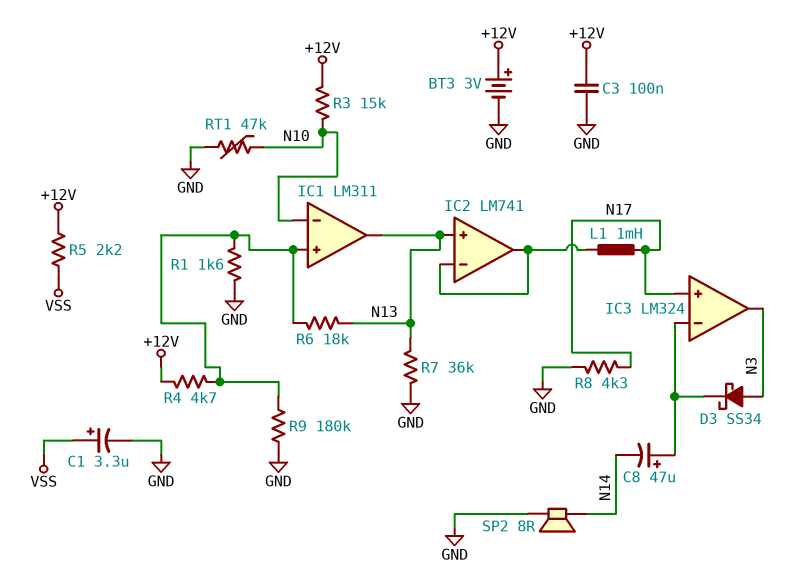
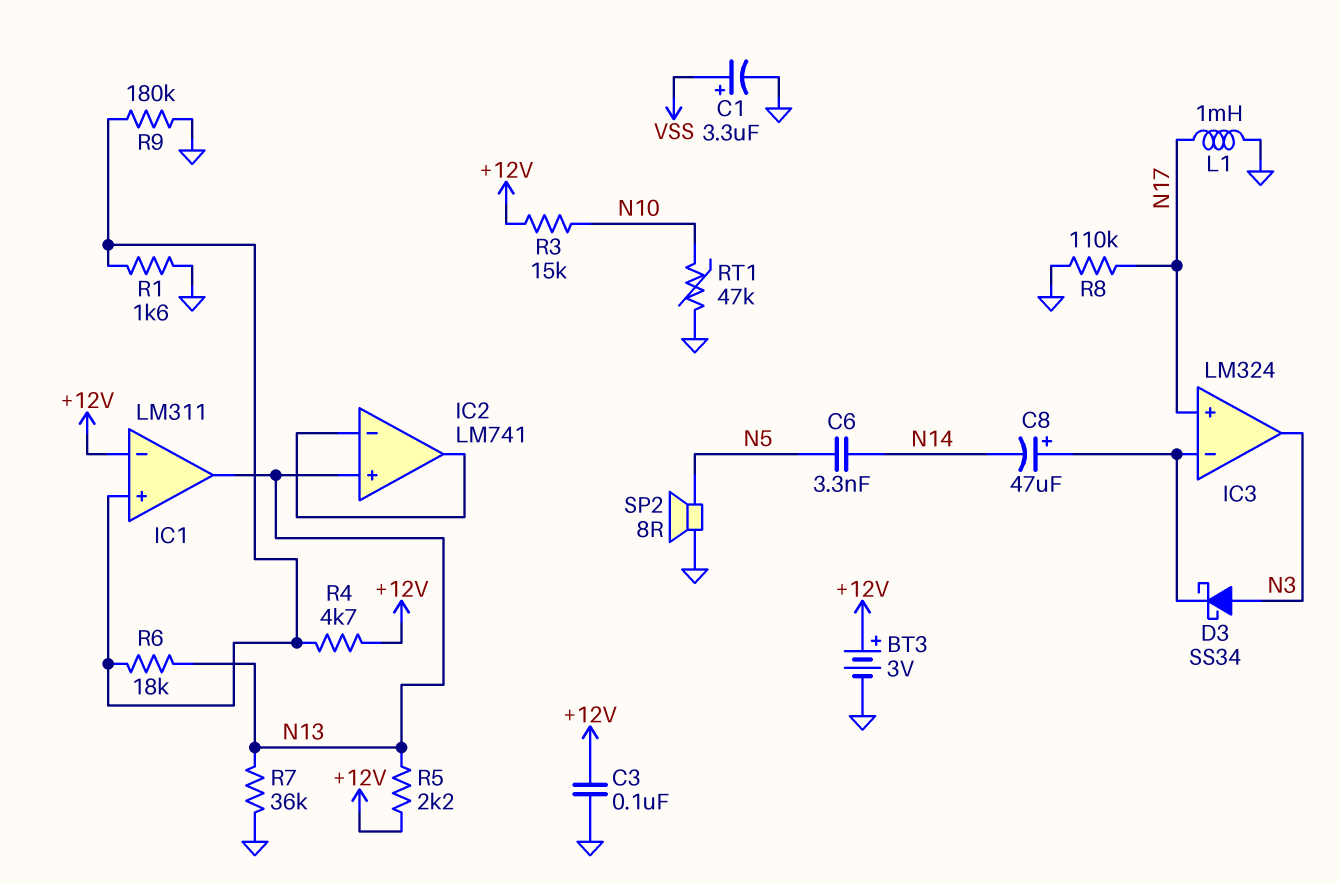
C6: none -> 3.3nF (N5, N14)
IC1 pin in-: N10 -> +12V
L1: 1mH (IC2/in-, N17) -> 1mH (GND, N17)
R5: 2.2k (+12V, VSS) -> 2.2k (+12V, N13)
R8: 4.3k (GND, N17) -> 110k (GND, N17)
SP2: speaker 8R (GND, N14) -> speaker 8R (GND, N5)

